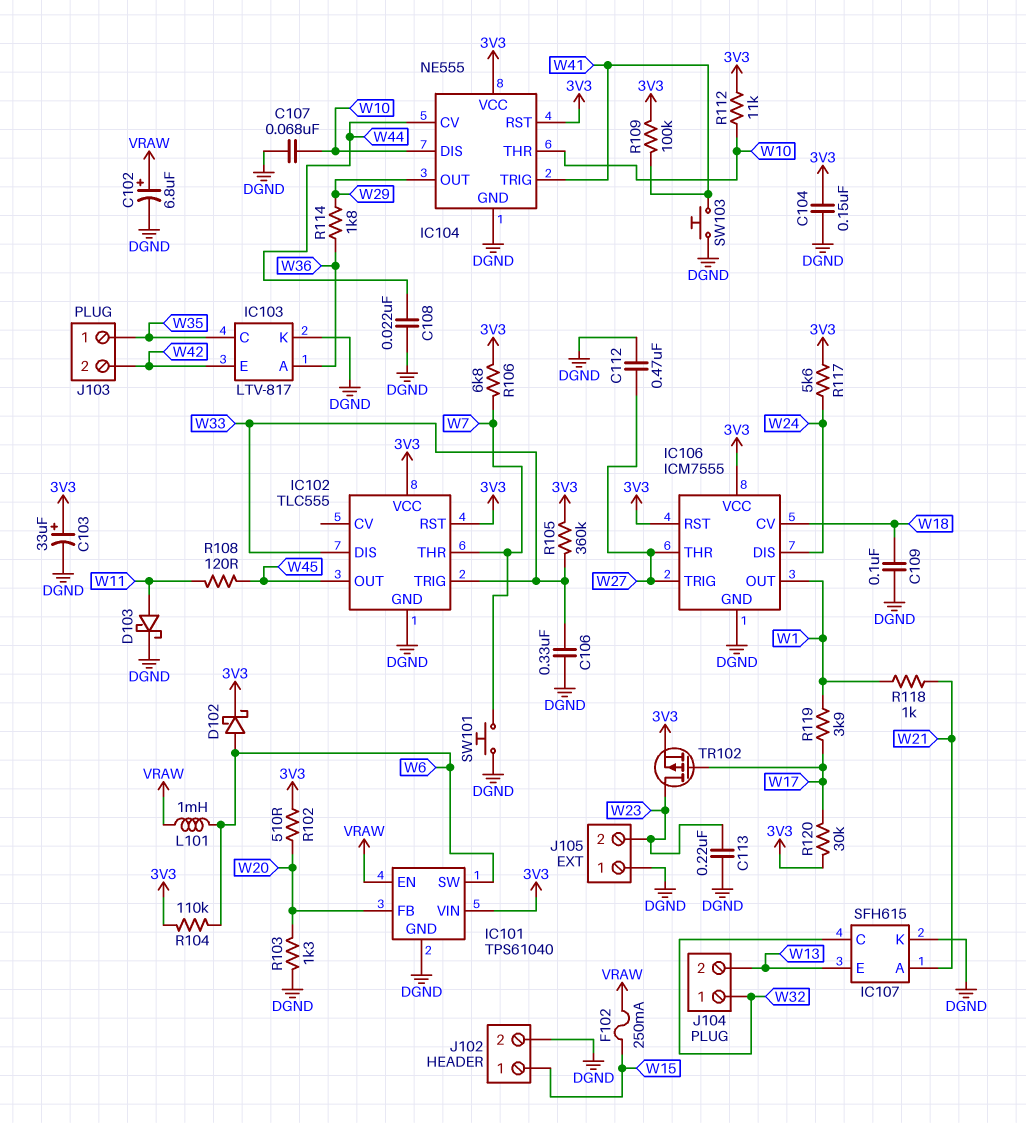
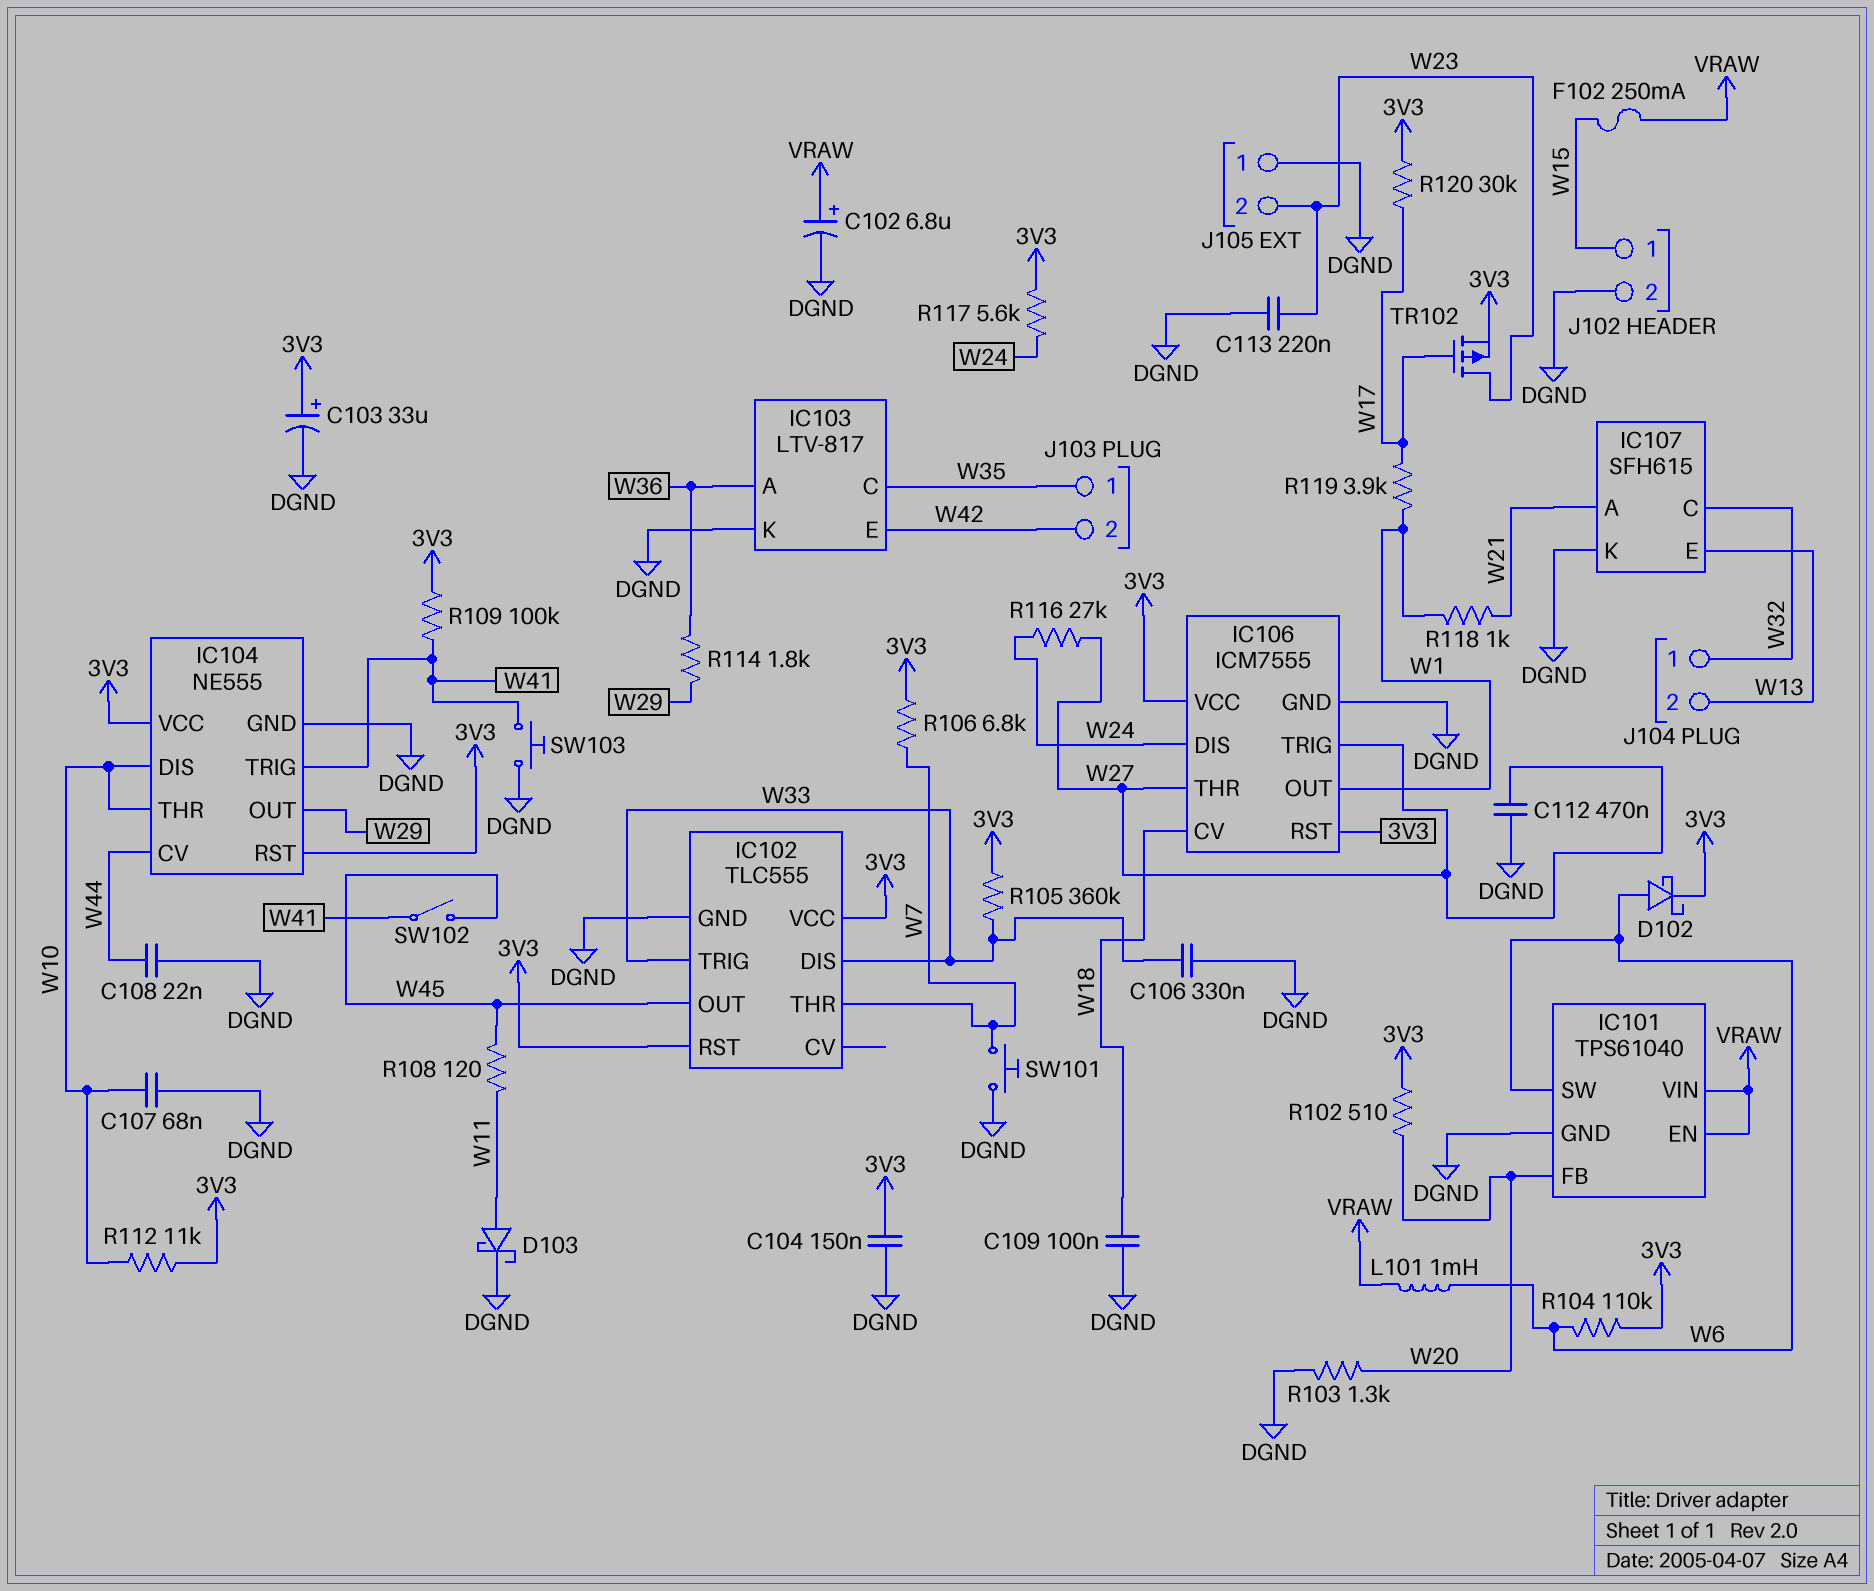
IC101 pin VIN: 3V3 -> VRAW
R116: none -> 27k (W24, W27)
SW102: none -> switch (W41, W45)

